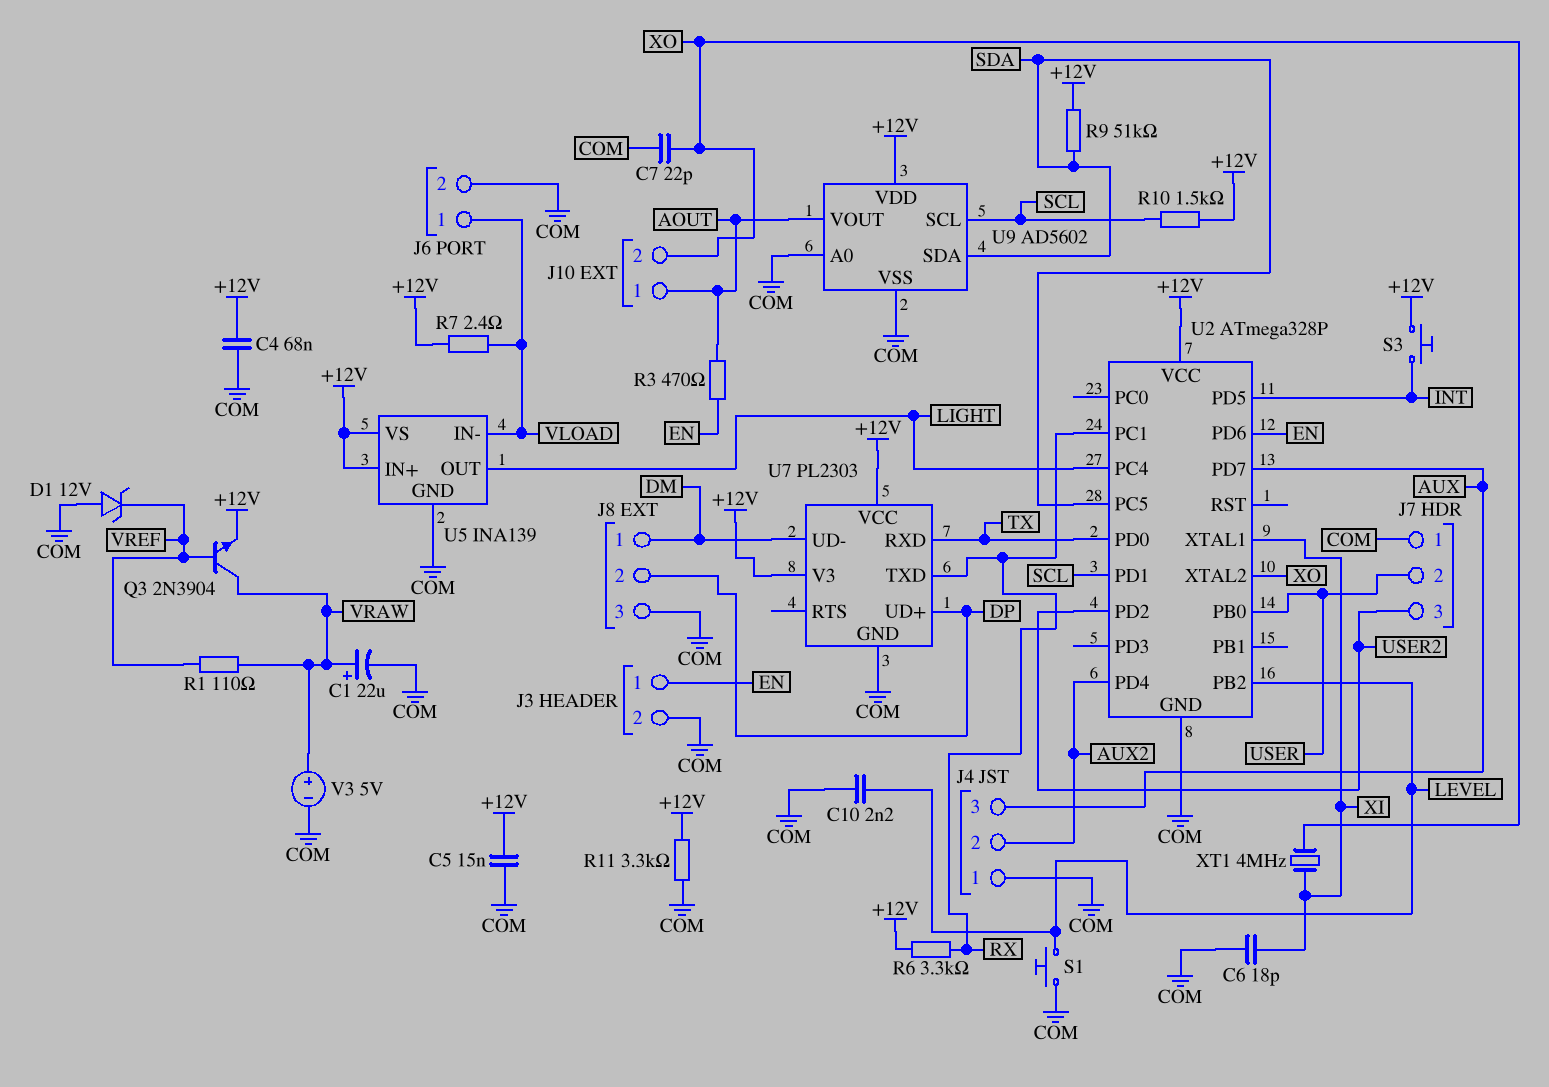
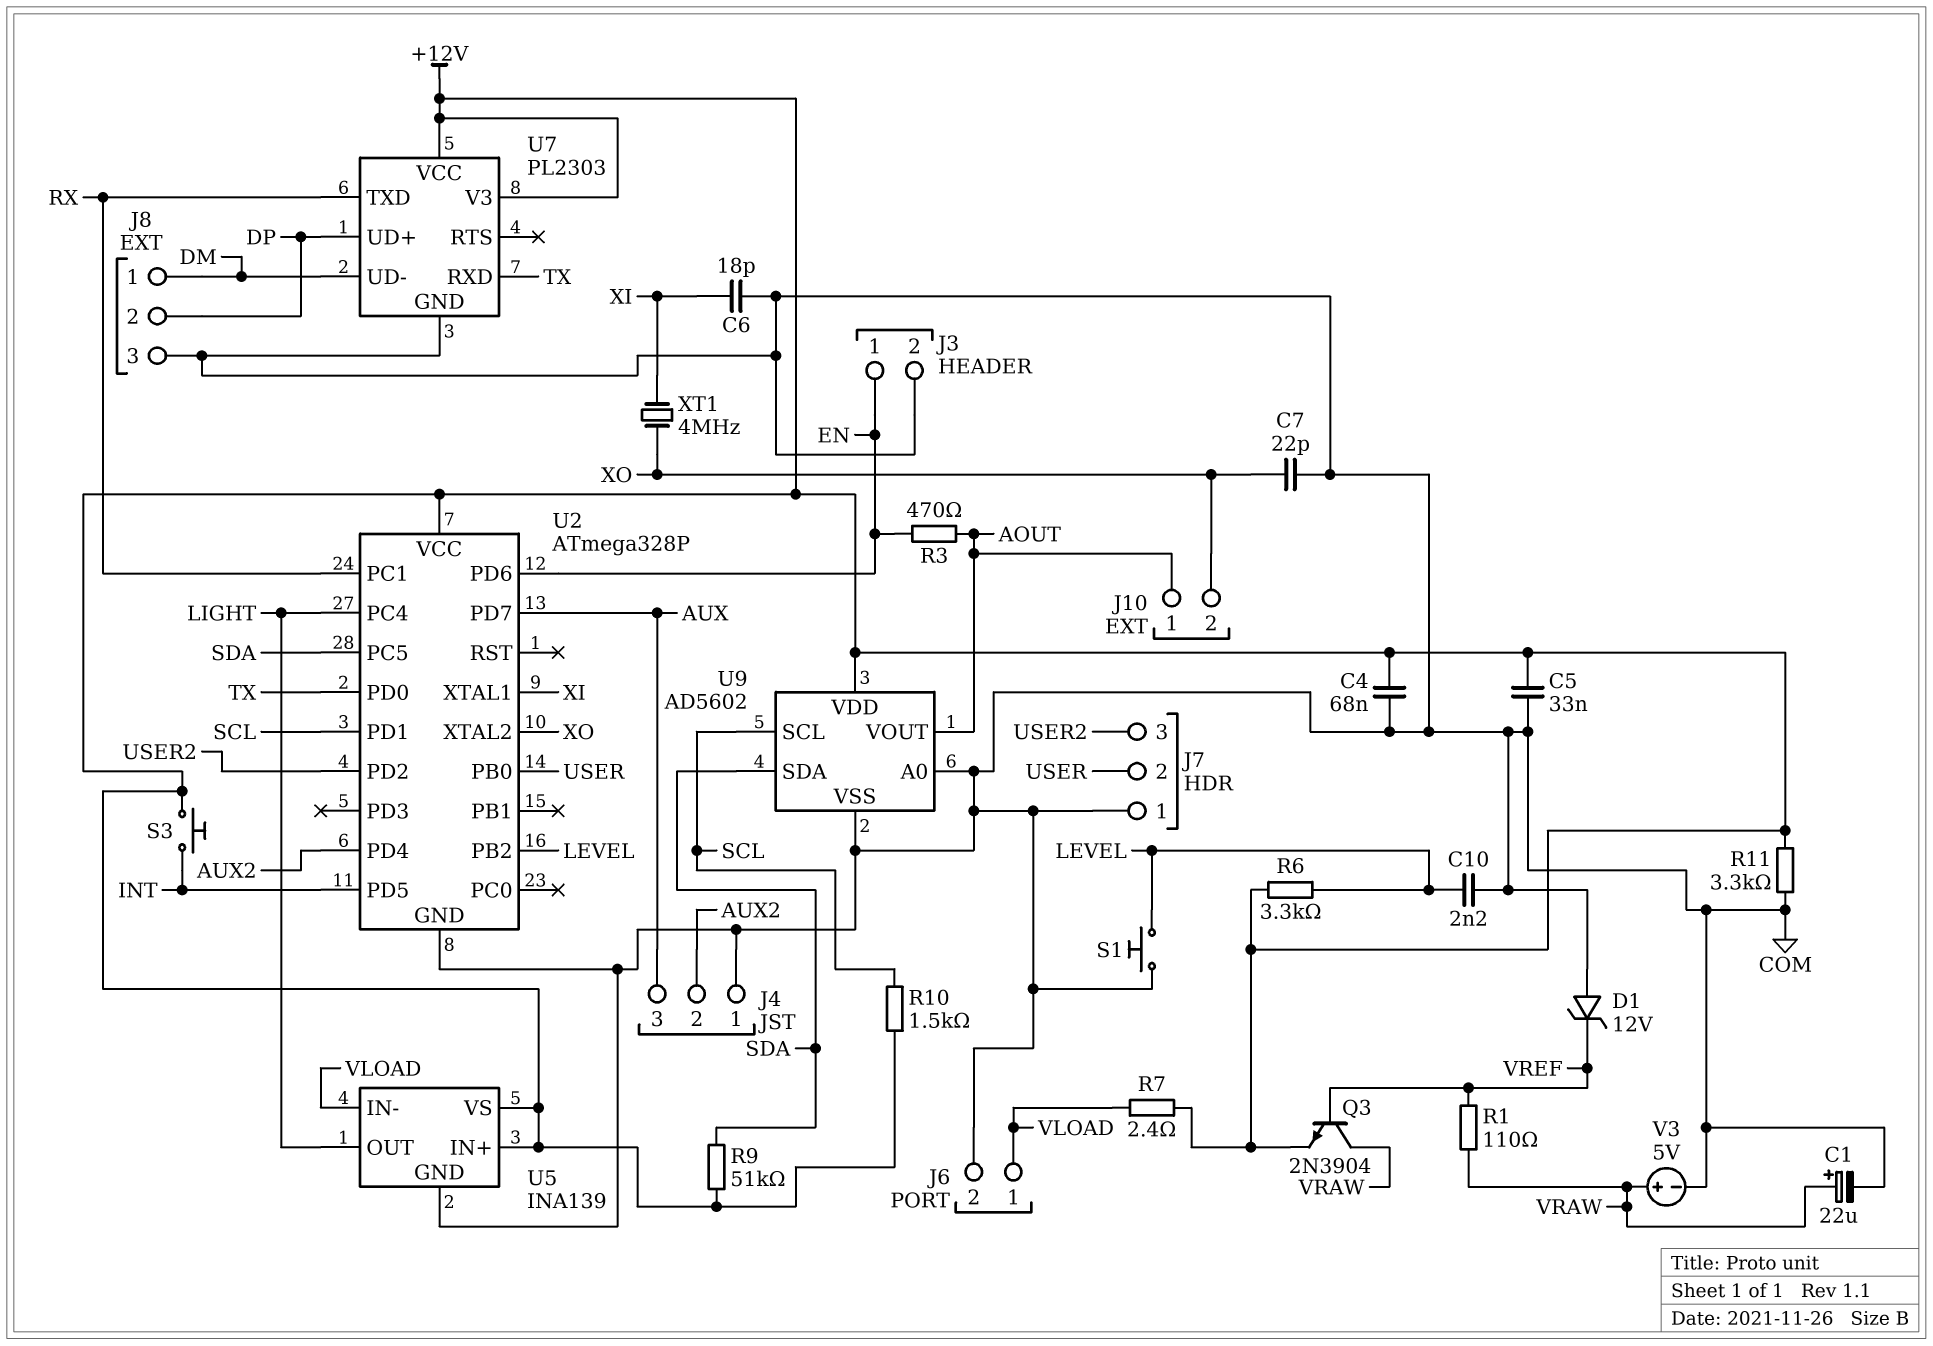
C5: 15nF (+12V, COM) -> 33nF (+12V, COM)
R6: 3.3k (+12V, RX) -> 3.3k (+12V, LEVEL)

